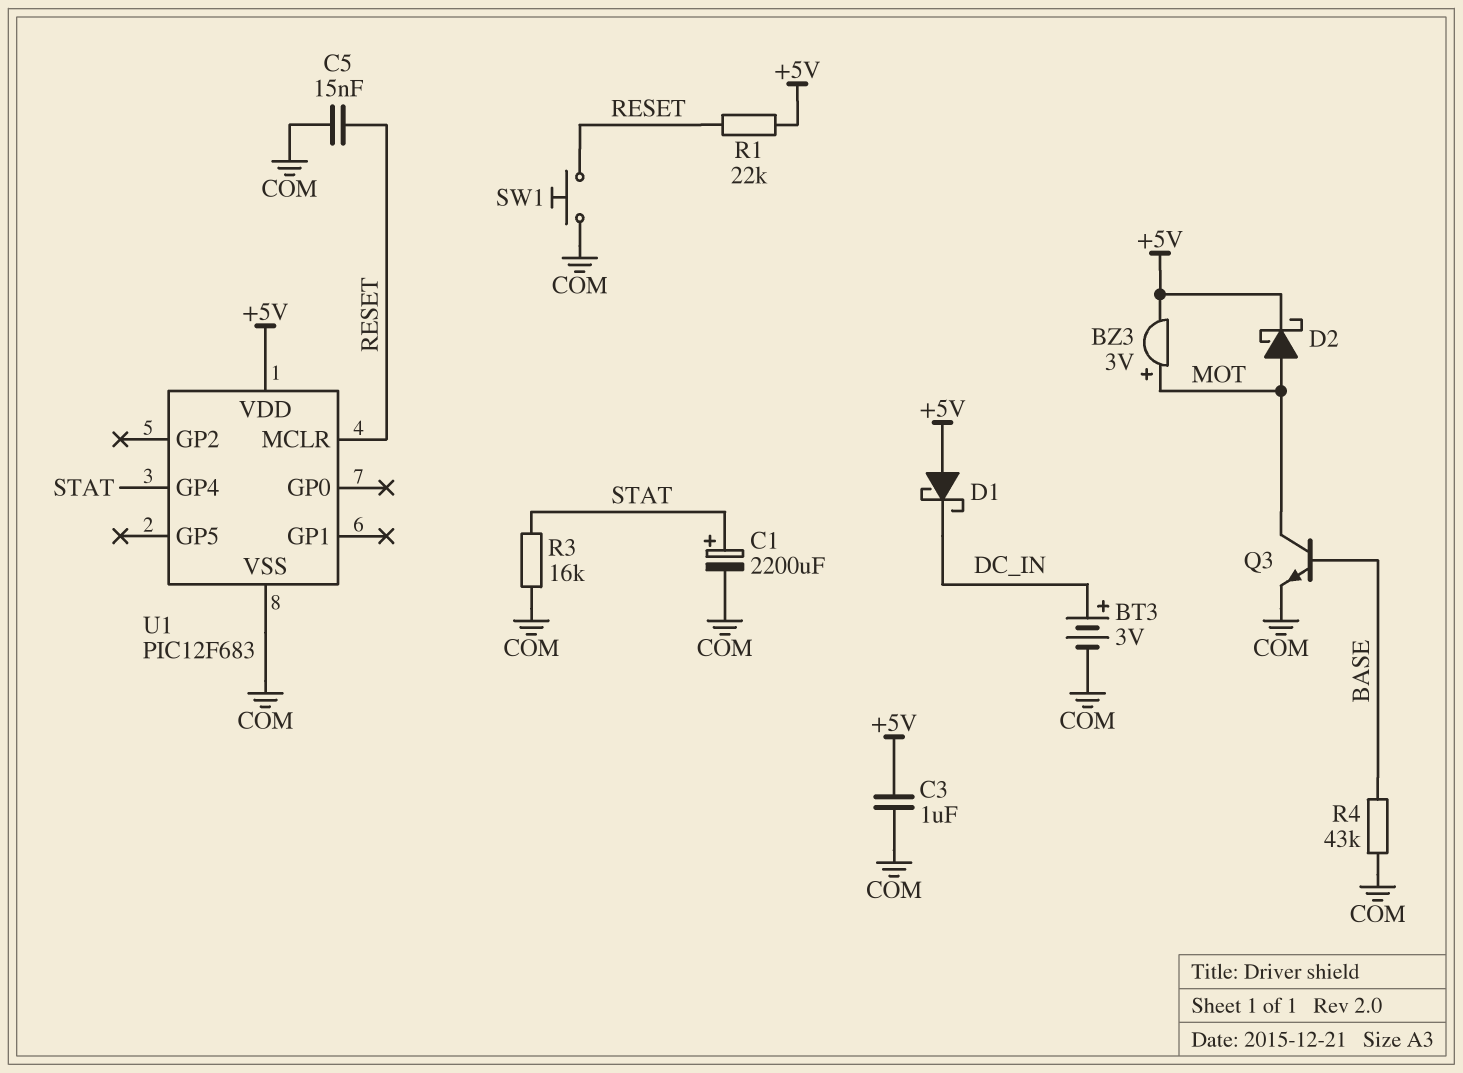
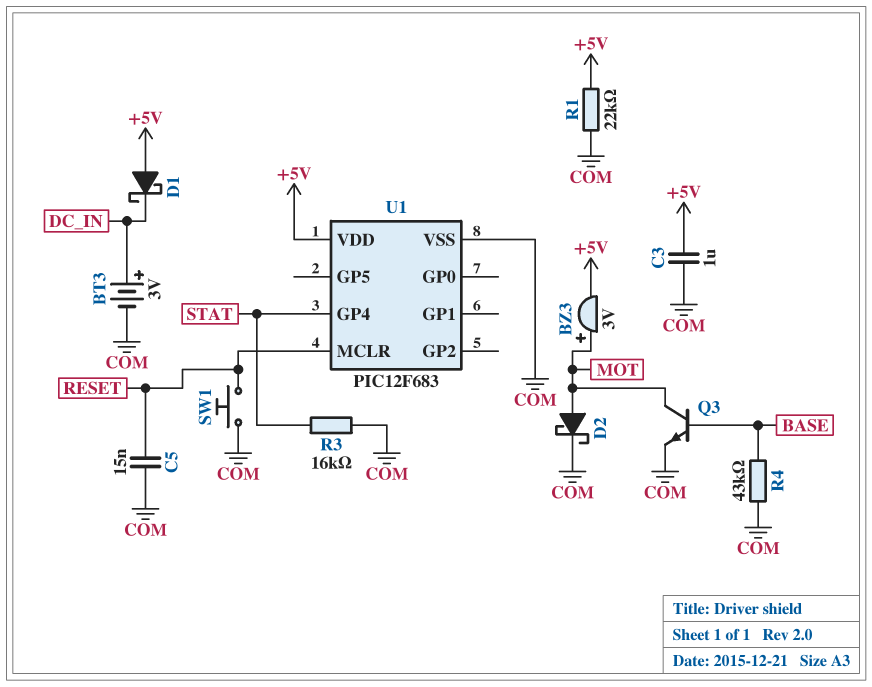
C1: 2200uF (plus STAT, minus COM) -> none
D2: schottky (A MOT, K +5V) -> schottky (A MOT, K COM)
R1: 22k (+5V, RESET) -> 22k (+5V, COM)

